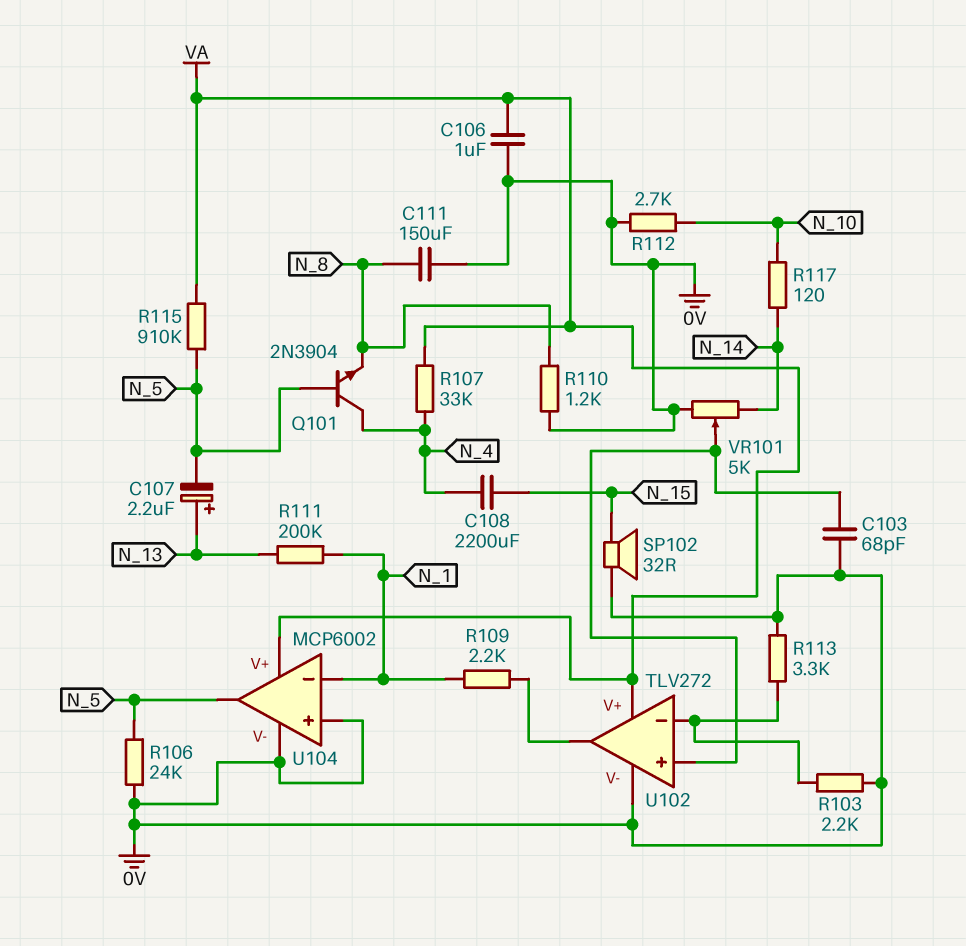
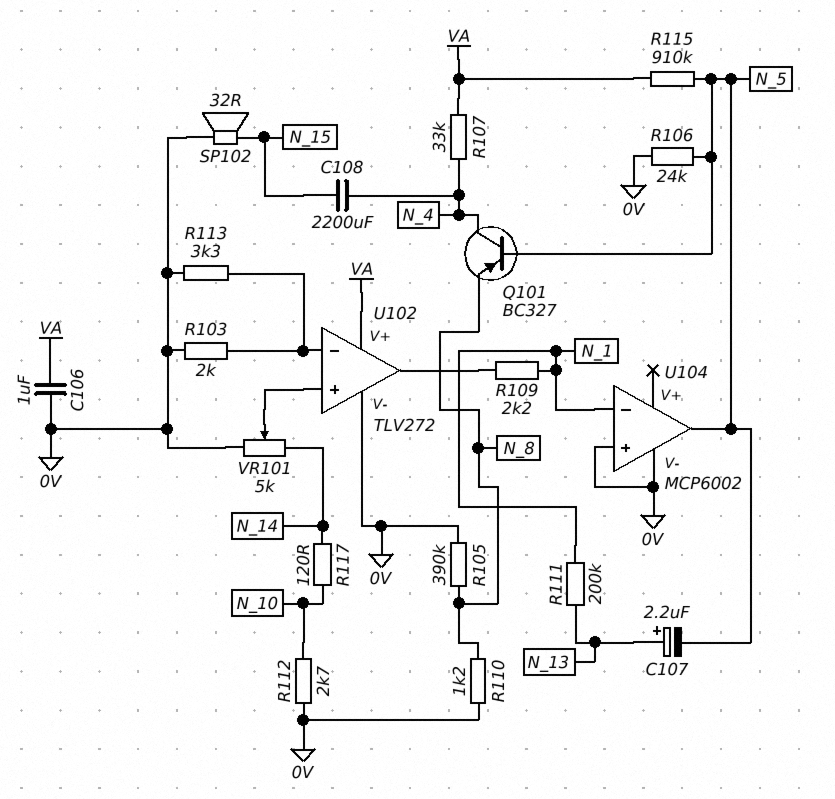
C103: 68pF (0V, U102/in+) -> none
C111: 150uF (0V, N_8) -> none
Q101: NPN 2N3904 (B N_5, C N_4, E N_8) -> PNP BC327 (B N_5, C N_4, E N_8)
R103: 2.2k (0V, U102/in-) -> 2k (0V, U102/in-)
R105: none -> 390k (0V, N_8)
U104 pin V+: VA -> none

